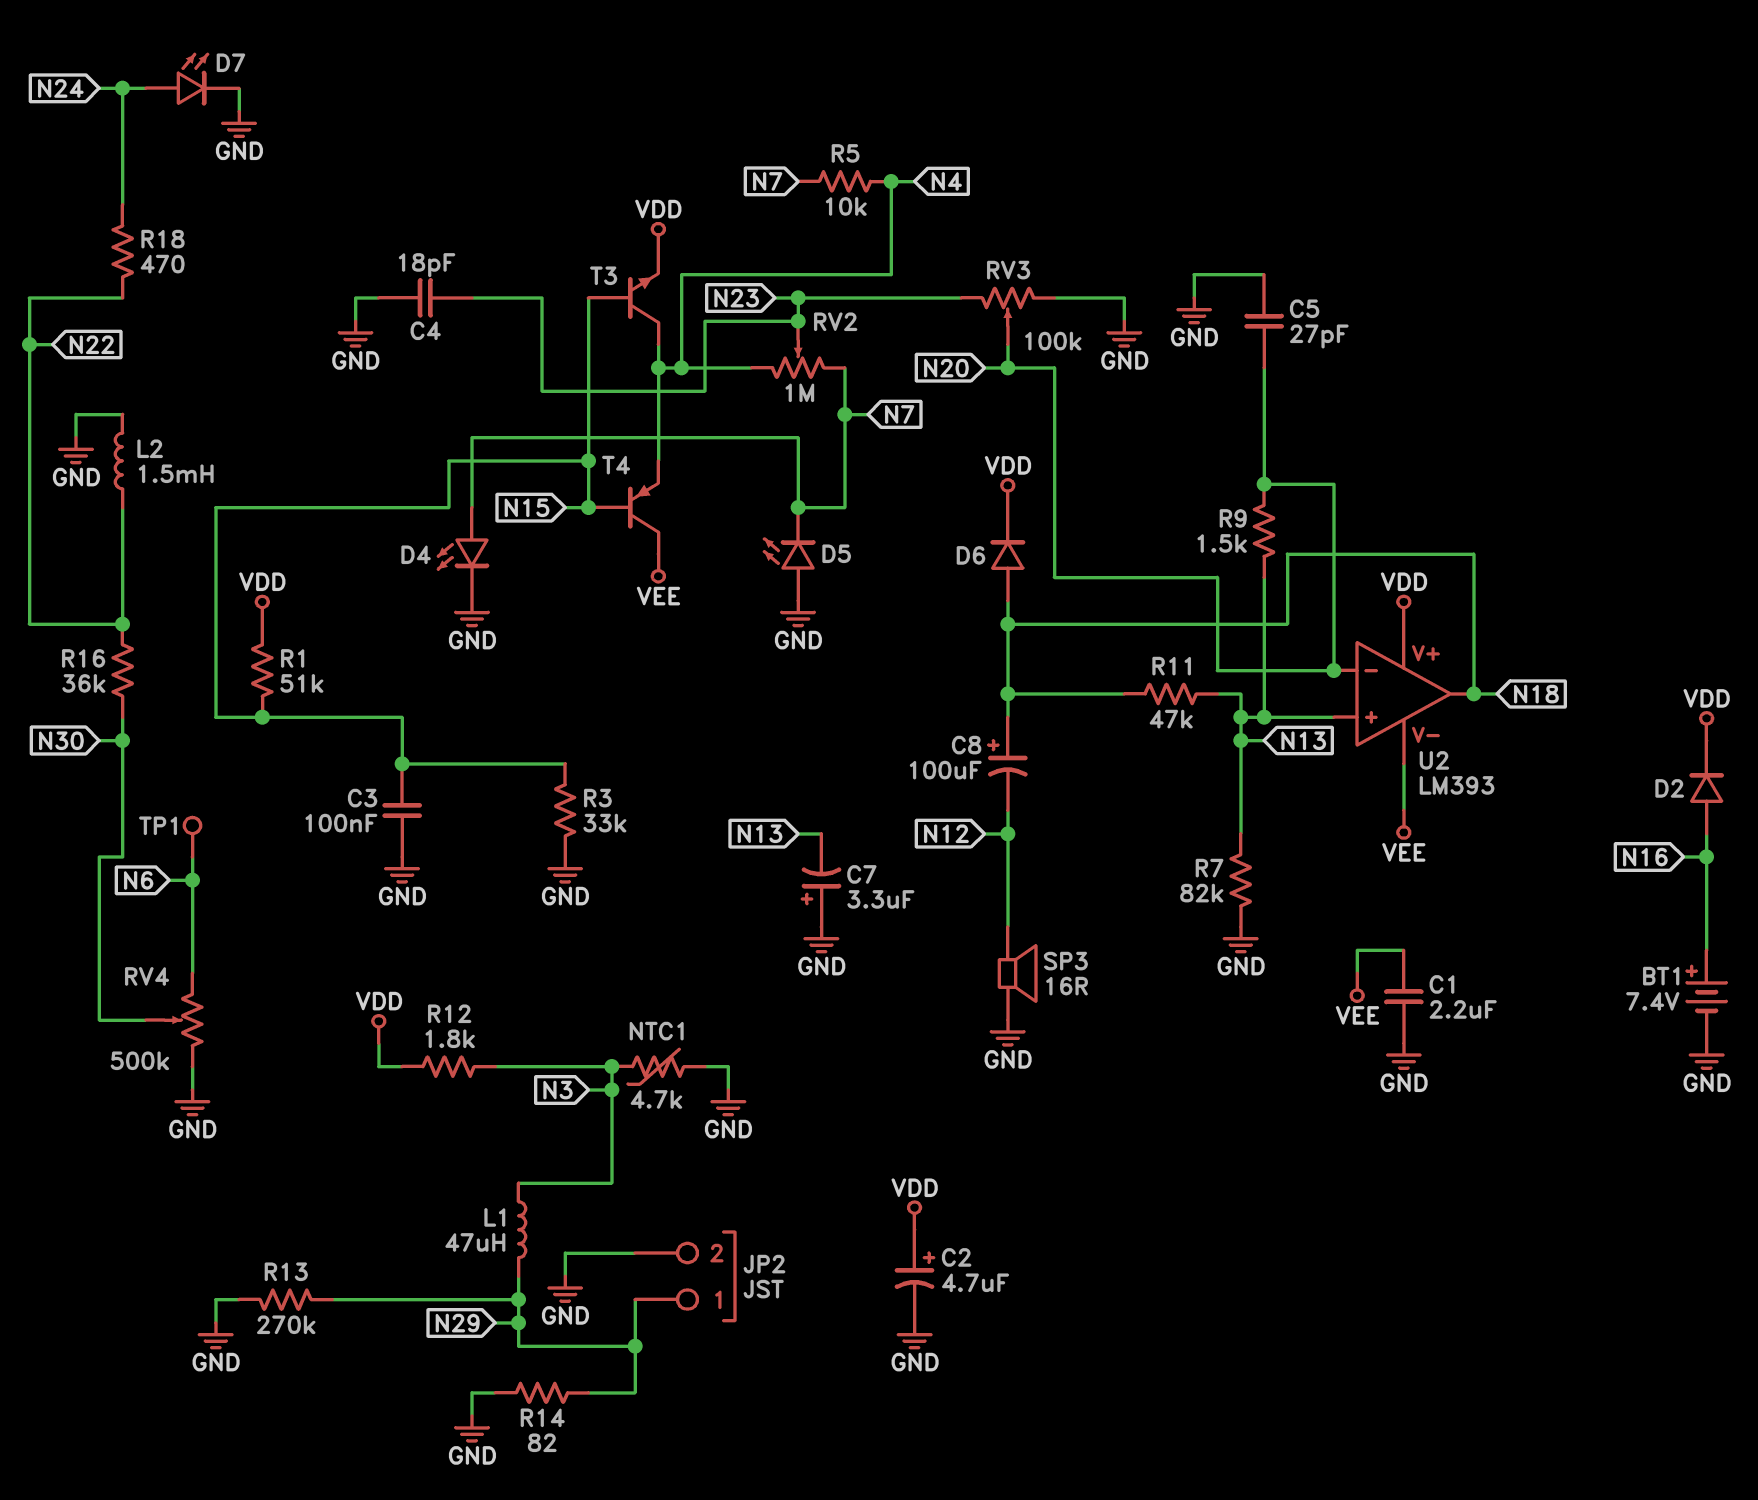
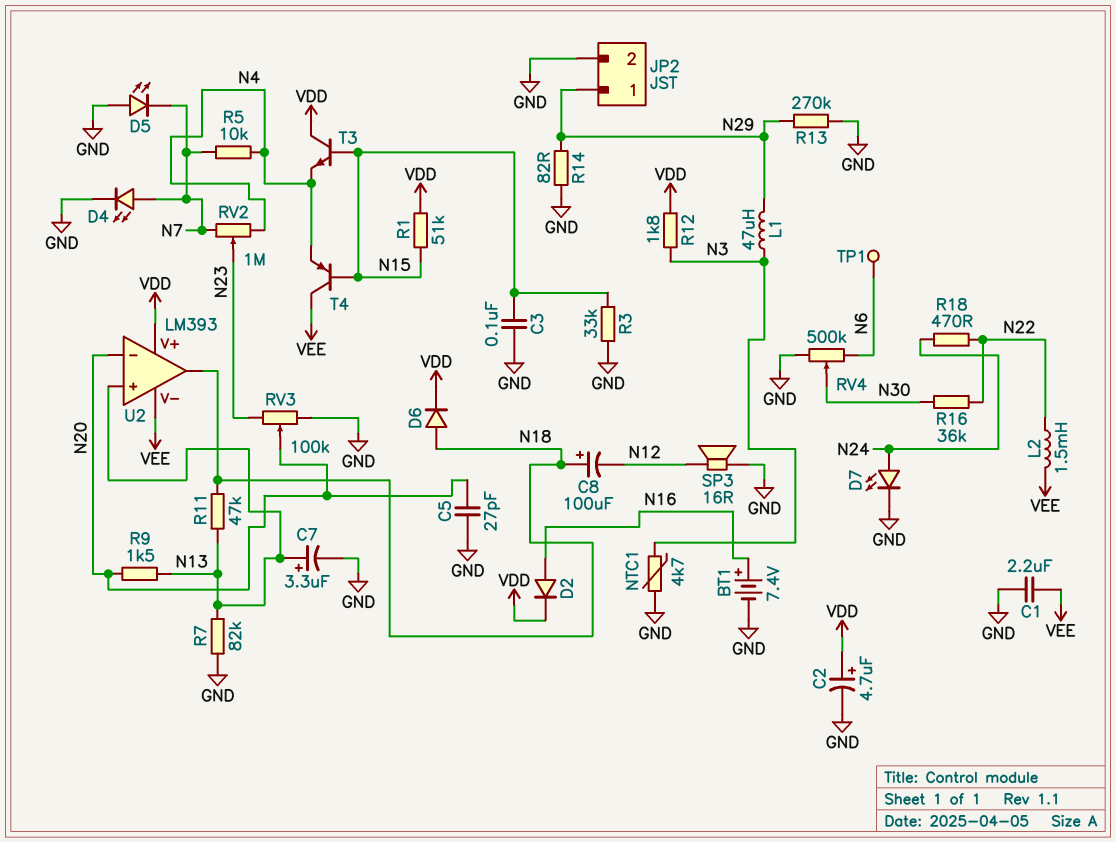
C4: 18pF (GND, N23) -> none
C7: 3.3uF (plus GND, minus N13) -> 3.3uF (plus N13, minus GND)
L2: 1.5mH (GND, N22) -> 1.5mH (N22, VEE)
T3: NPN (B N15, C N4, E VDD) -> NPN (B N15, C VDD, E N4)

